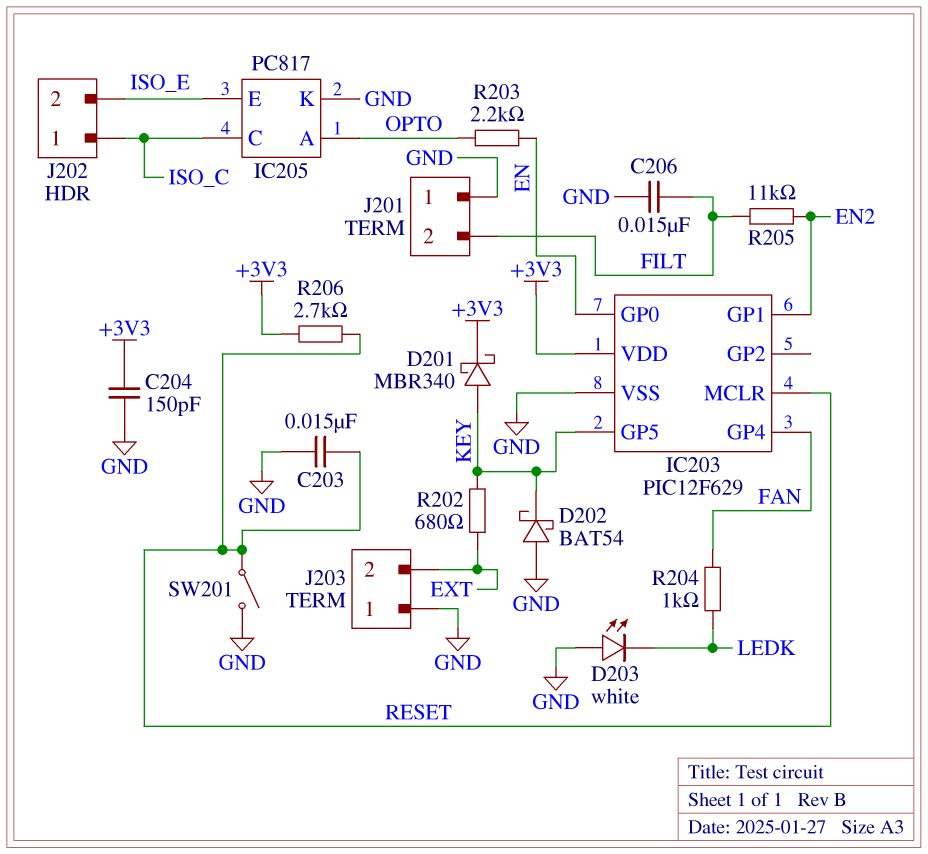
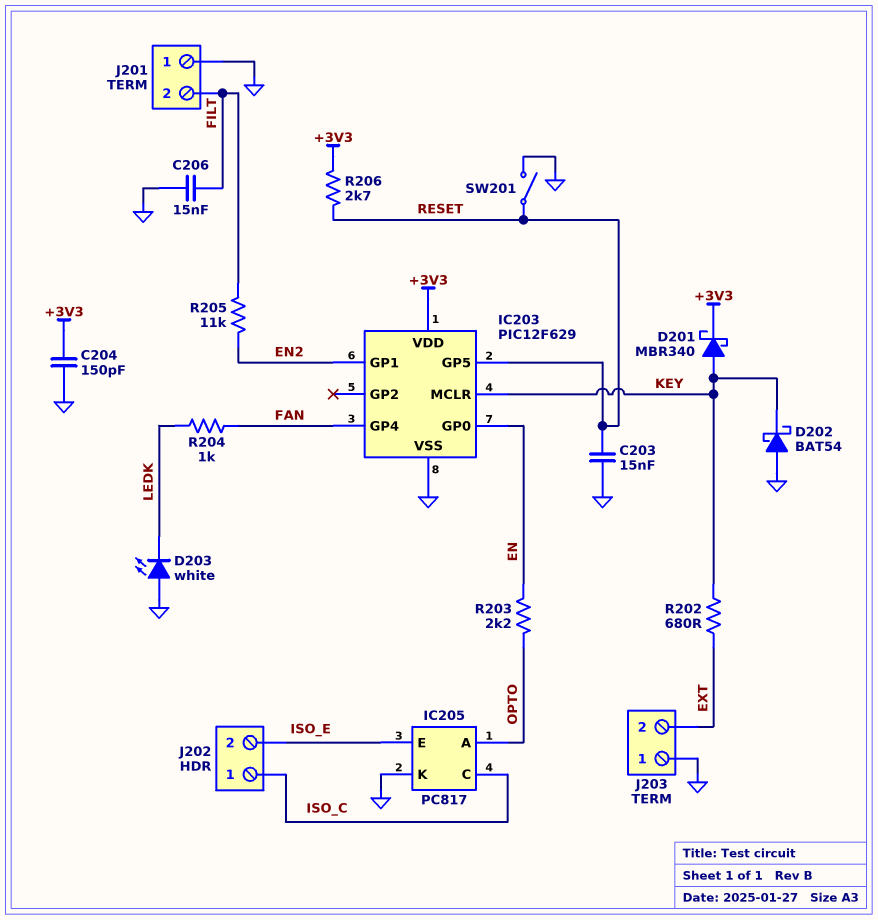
IC203 pin GP5: KEY -> RESET
IC203 pin MCLR: RESET -> KEY

